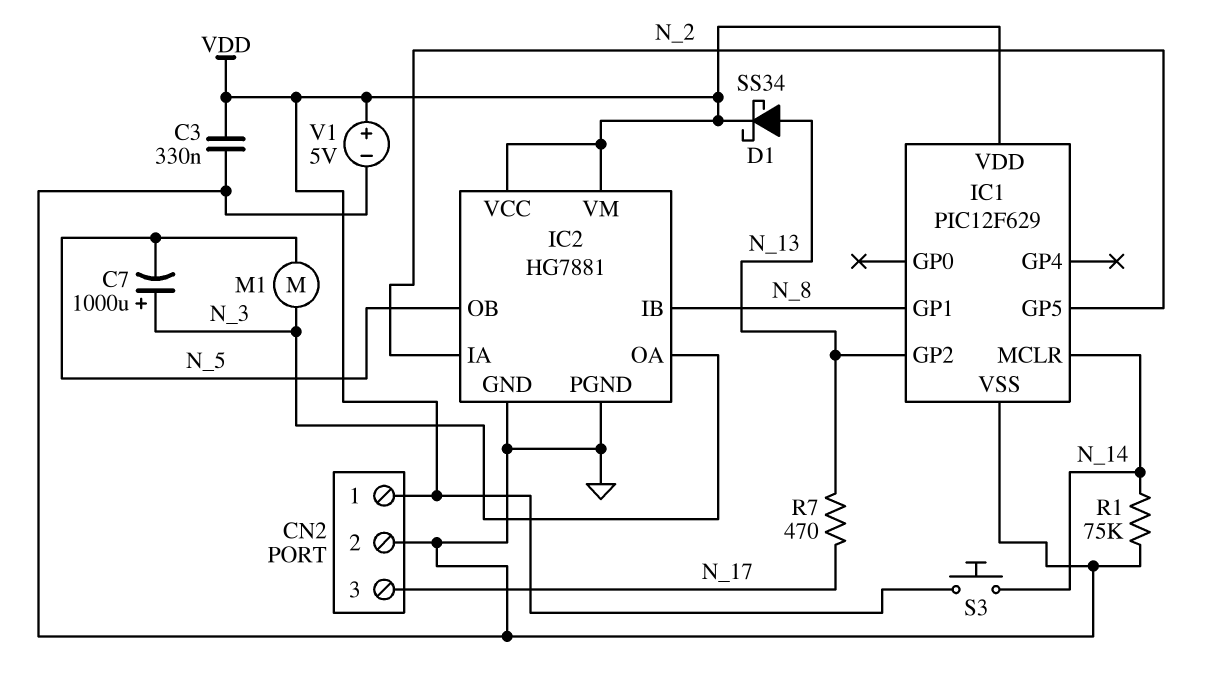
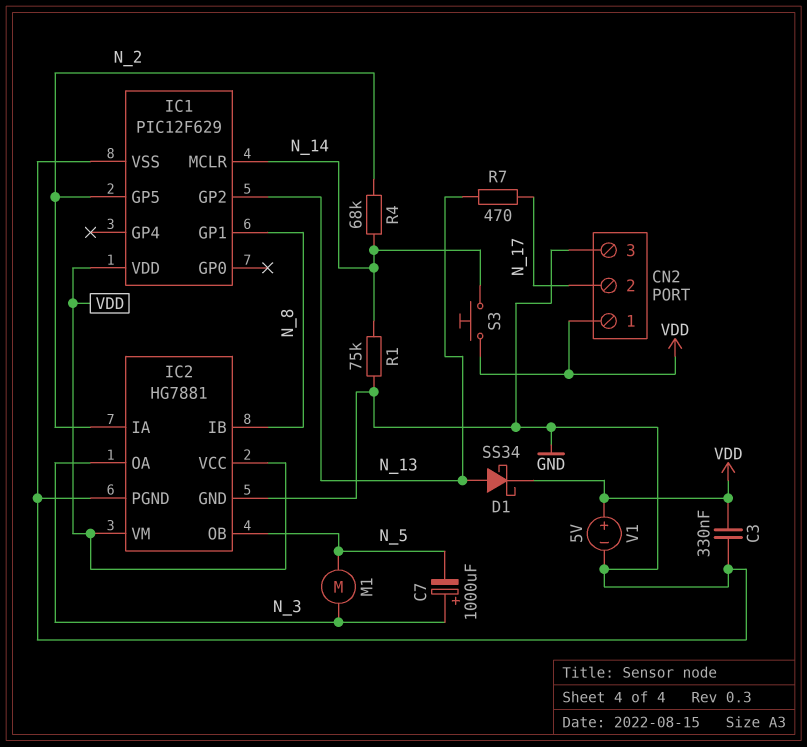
CN2 pin 2: GND -> N_17
CN2 pin 3: N_17 -> GND
R4: none -> 68k (N_2, N_14)

